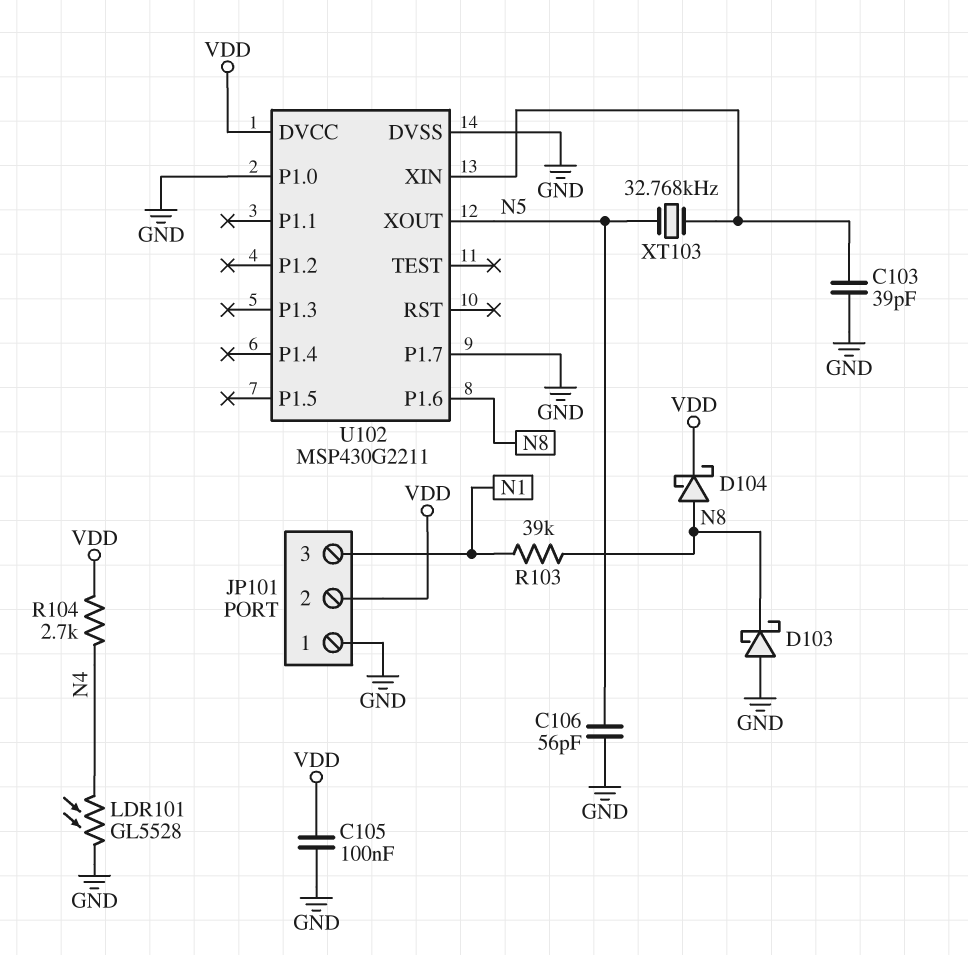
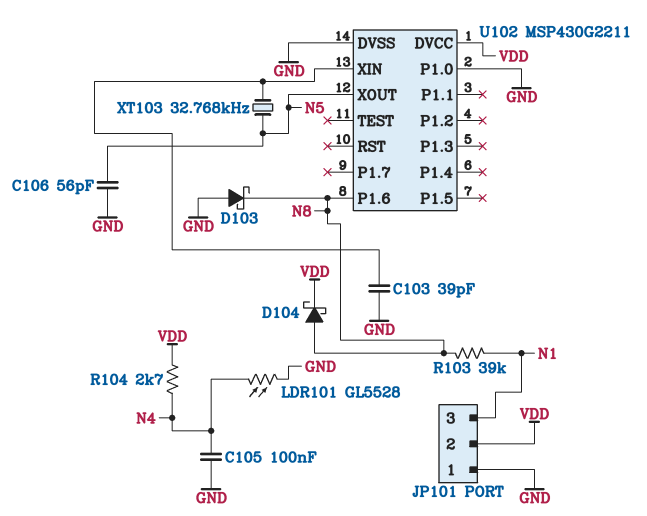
C105: 100nF (GND, VDD) -> 100nF (GND, N4)
U102 pin P1.7: GND -> none

